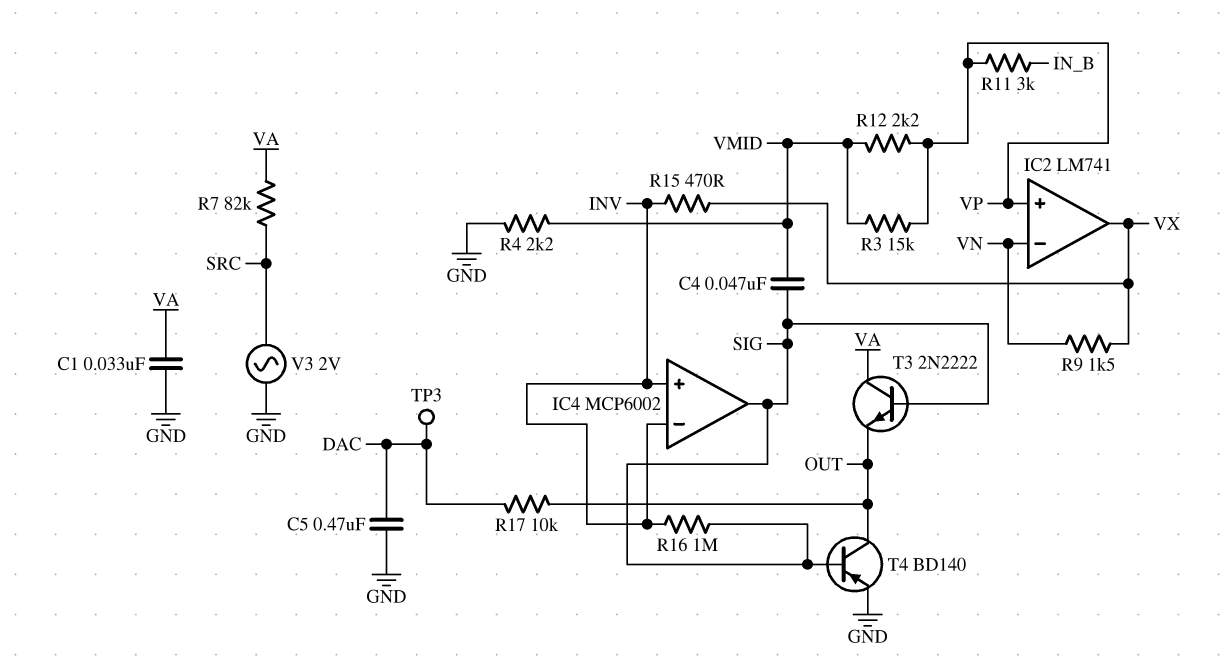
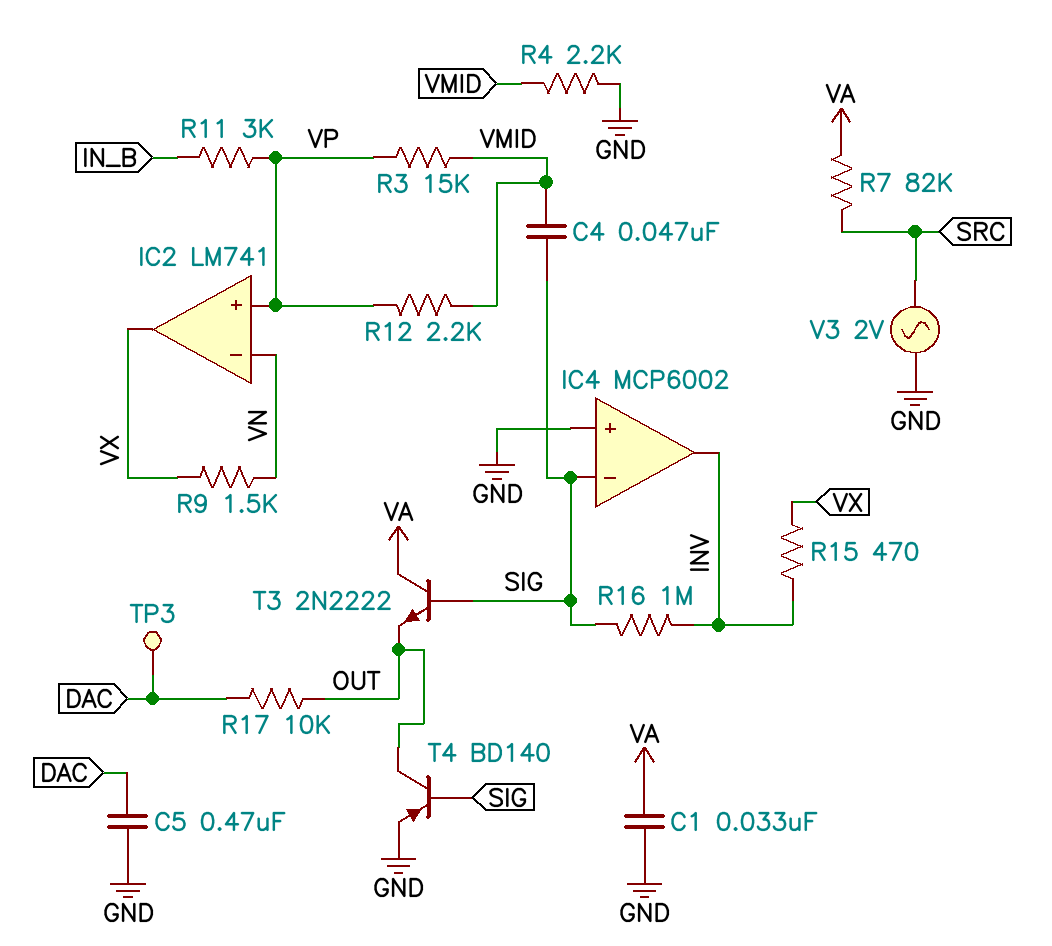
IC4 pin in+: INV -> GND
IC4 pin in-: INV -> SIG
IC4 pin out: SIG -> INV

